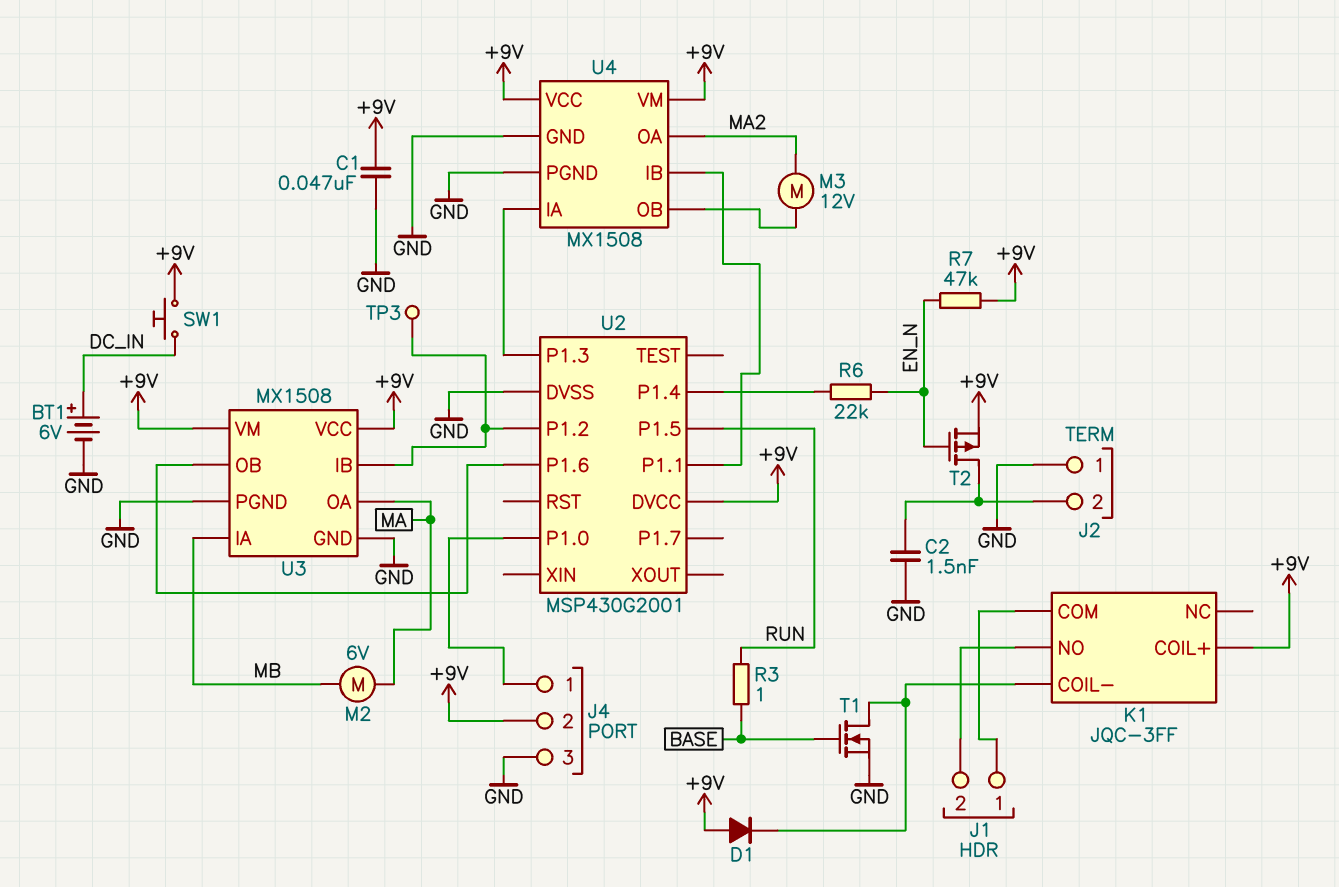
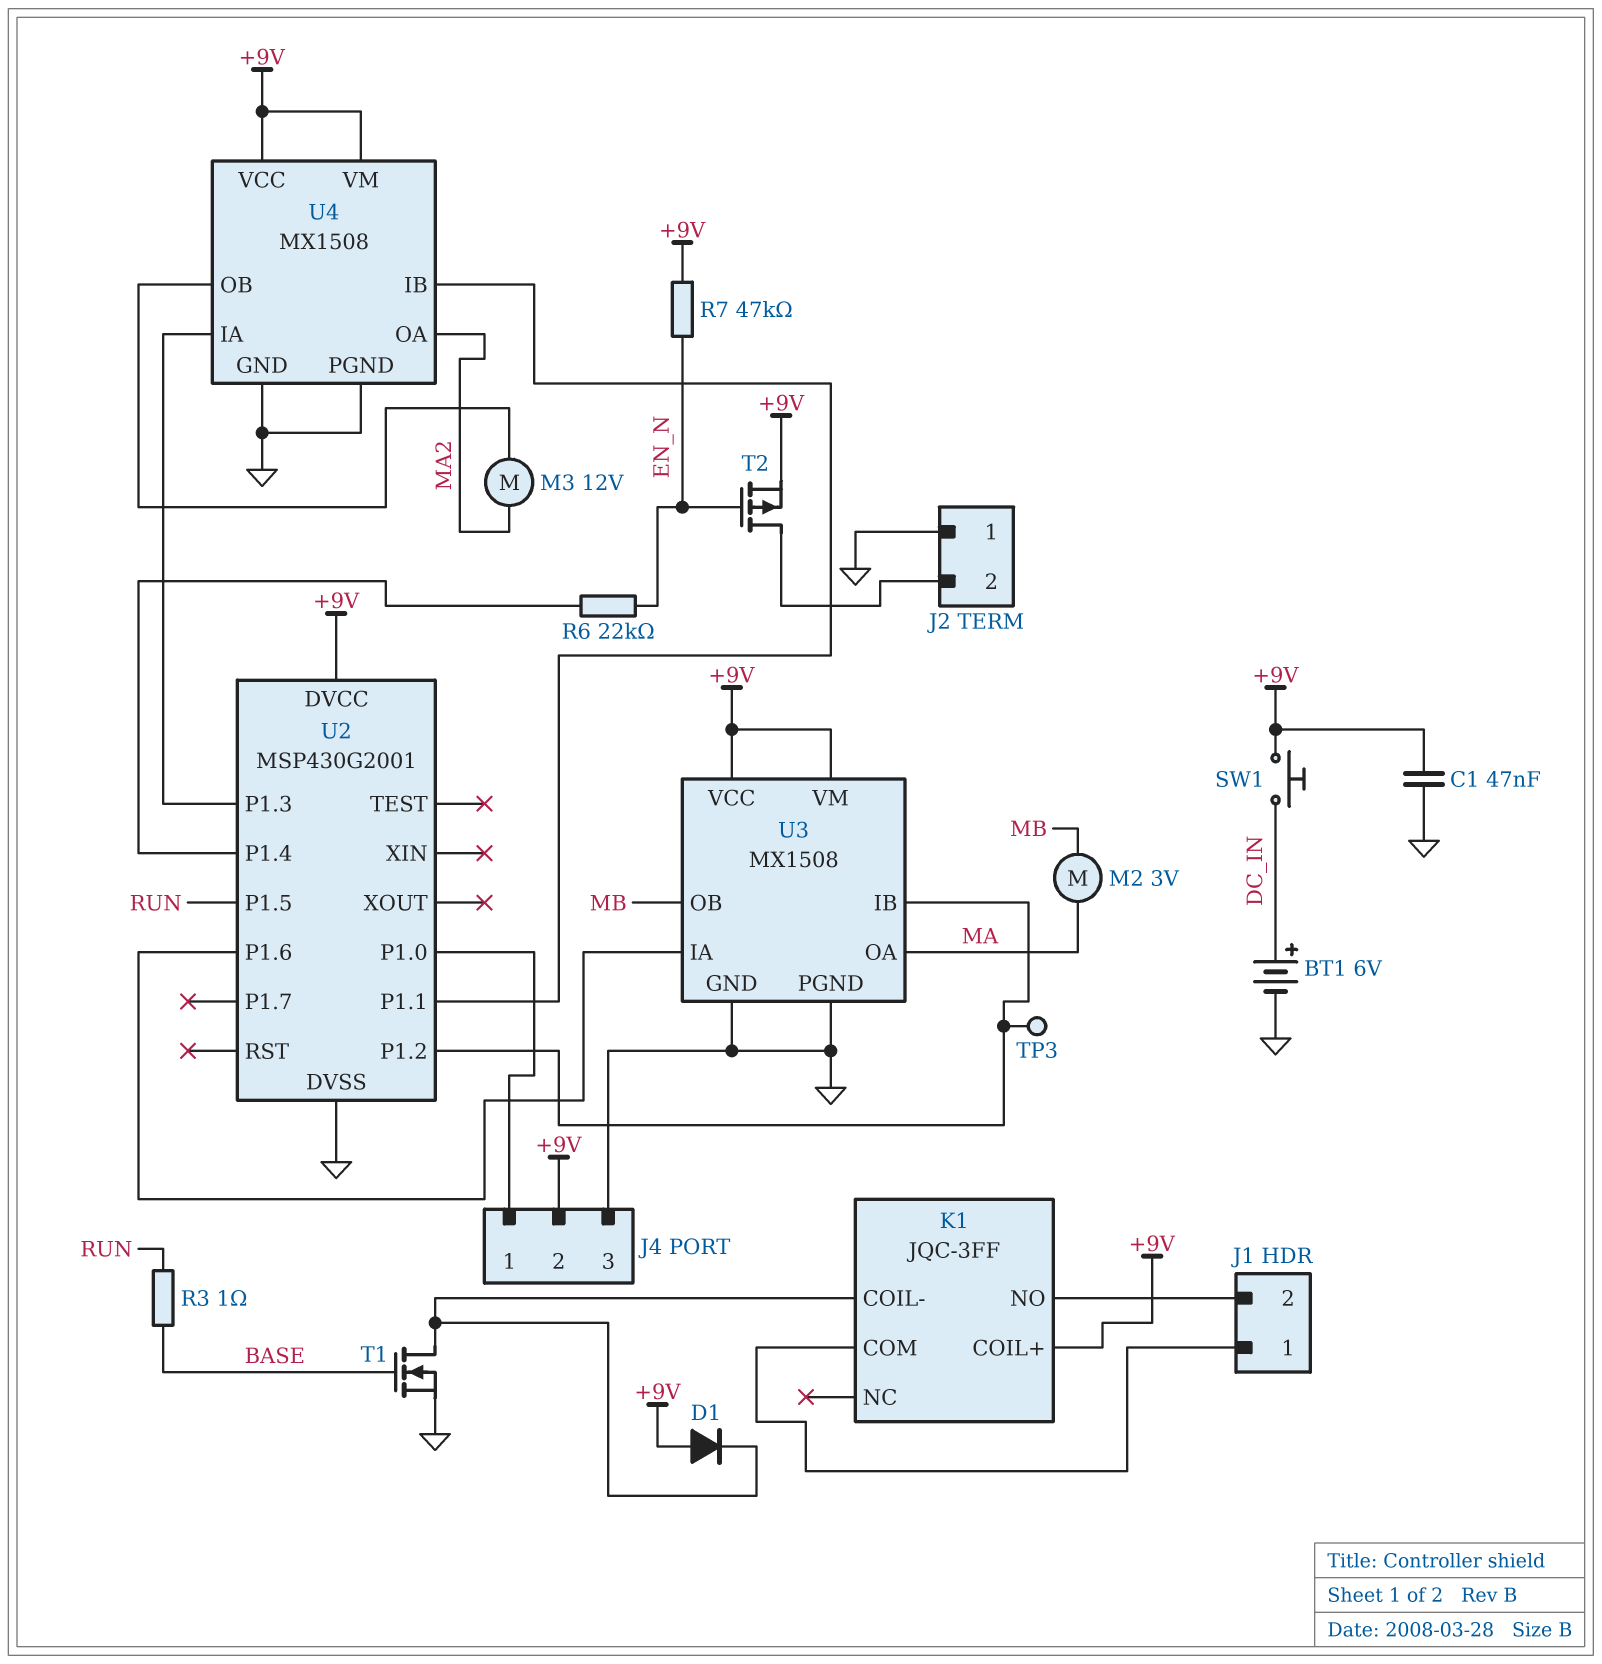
C2: 1.5nF (GND, J2/2) -> none
M2: motor 6V (MA, MB) -> motor 3V (MA, MB)
U3 pin IA: MB -> U2/P1.6
U3 pin OB: U2/P1.6 -> MB

